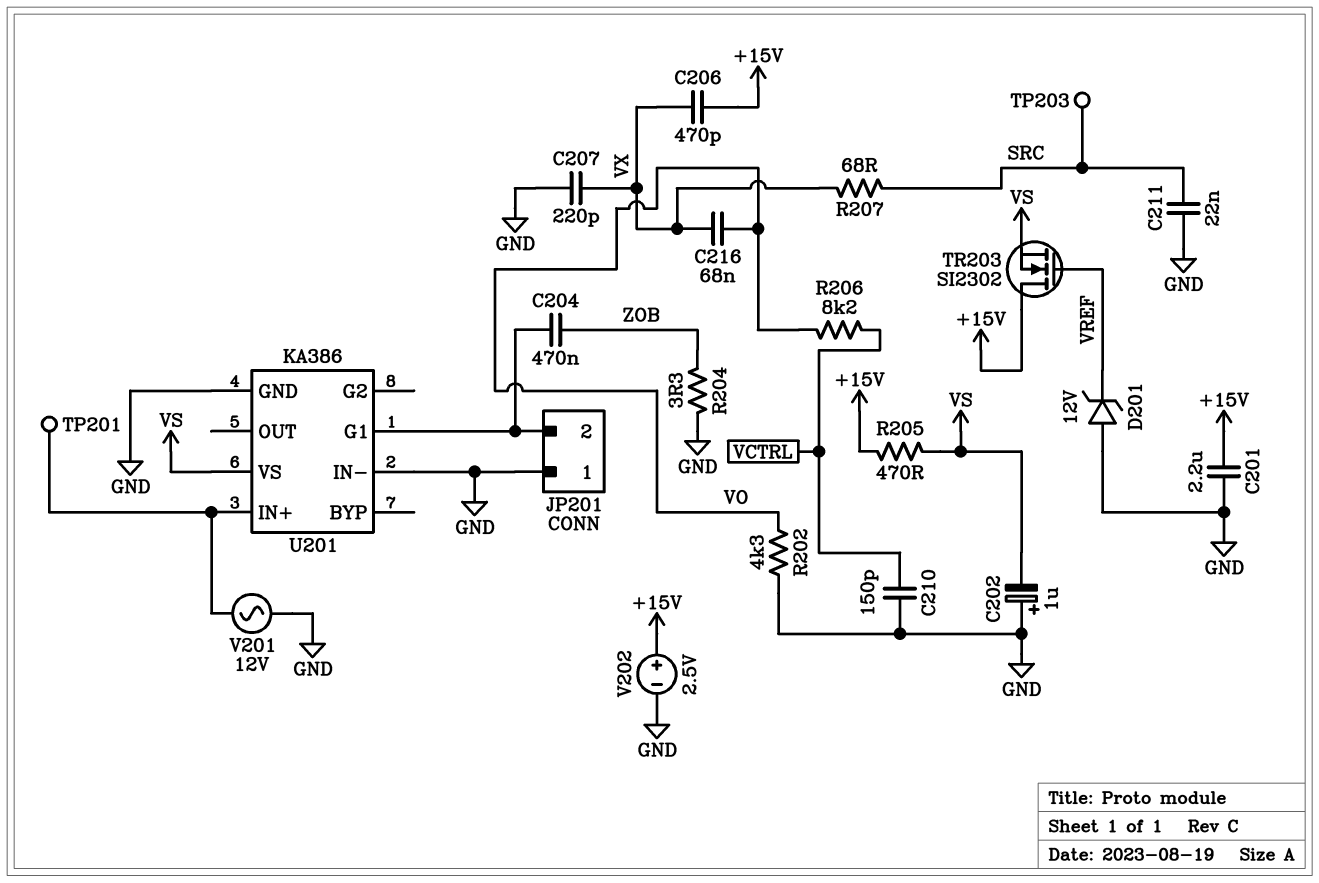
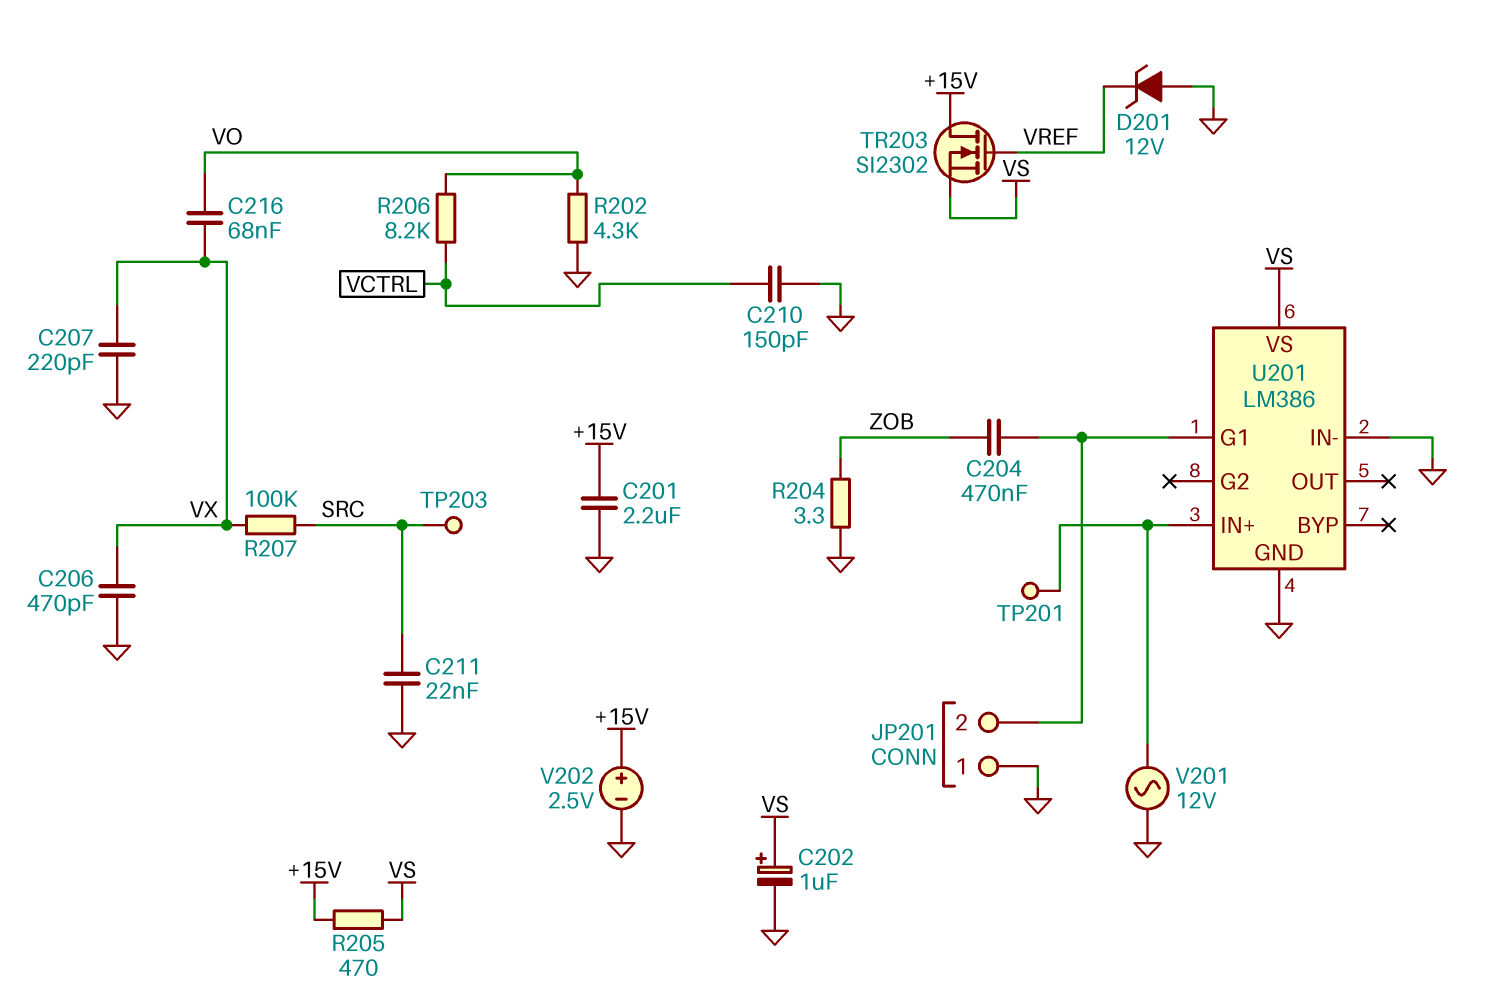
C202: 1uF (plus GND, minus VS) -> 1uF (plus VS, minus GND)
C206: 470pF (+15V, VX) -> 470pF (GND, VX)
R207: 68 (SRC, VX) -> 100k (SRC, VX)
U201: KA386 -> LM386

